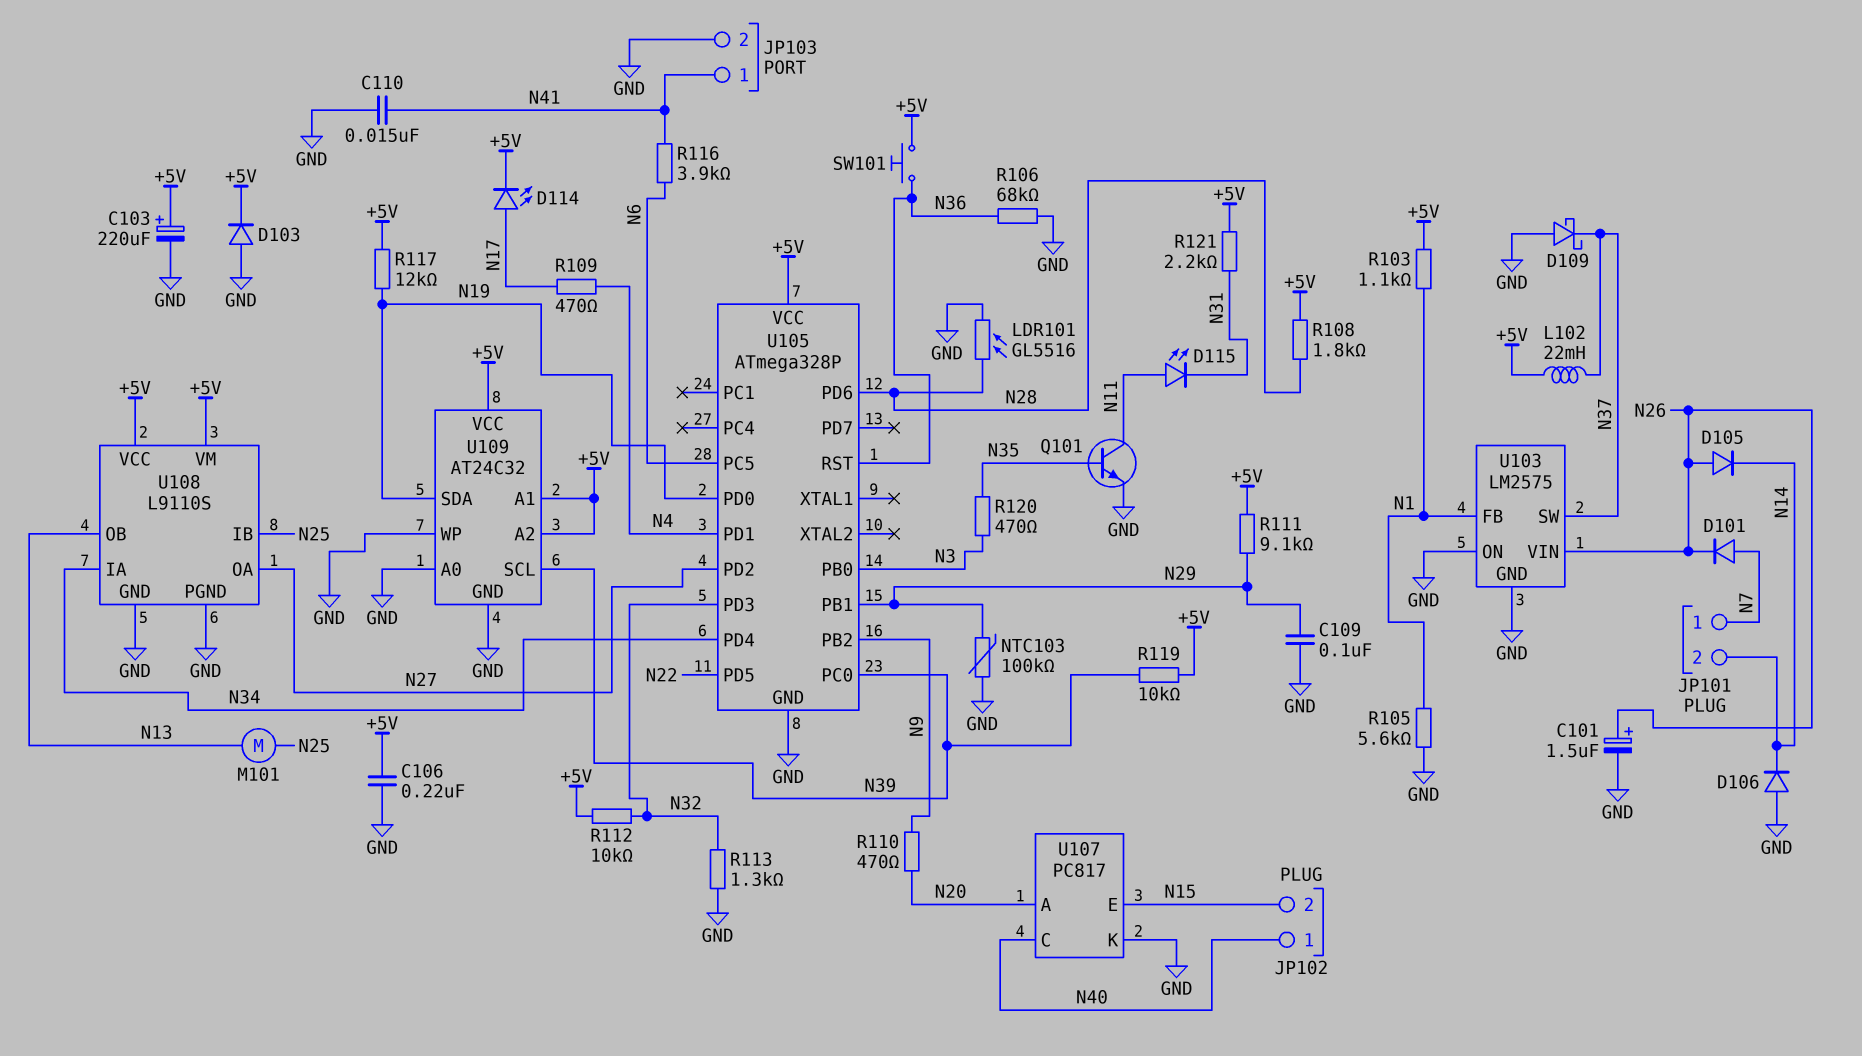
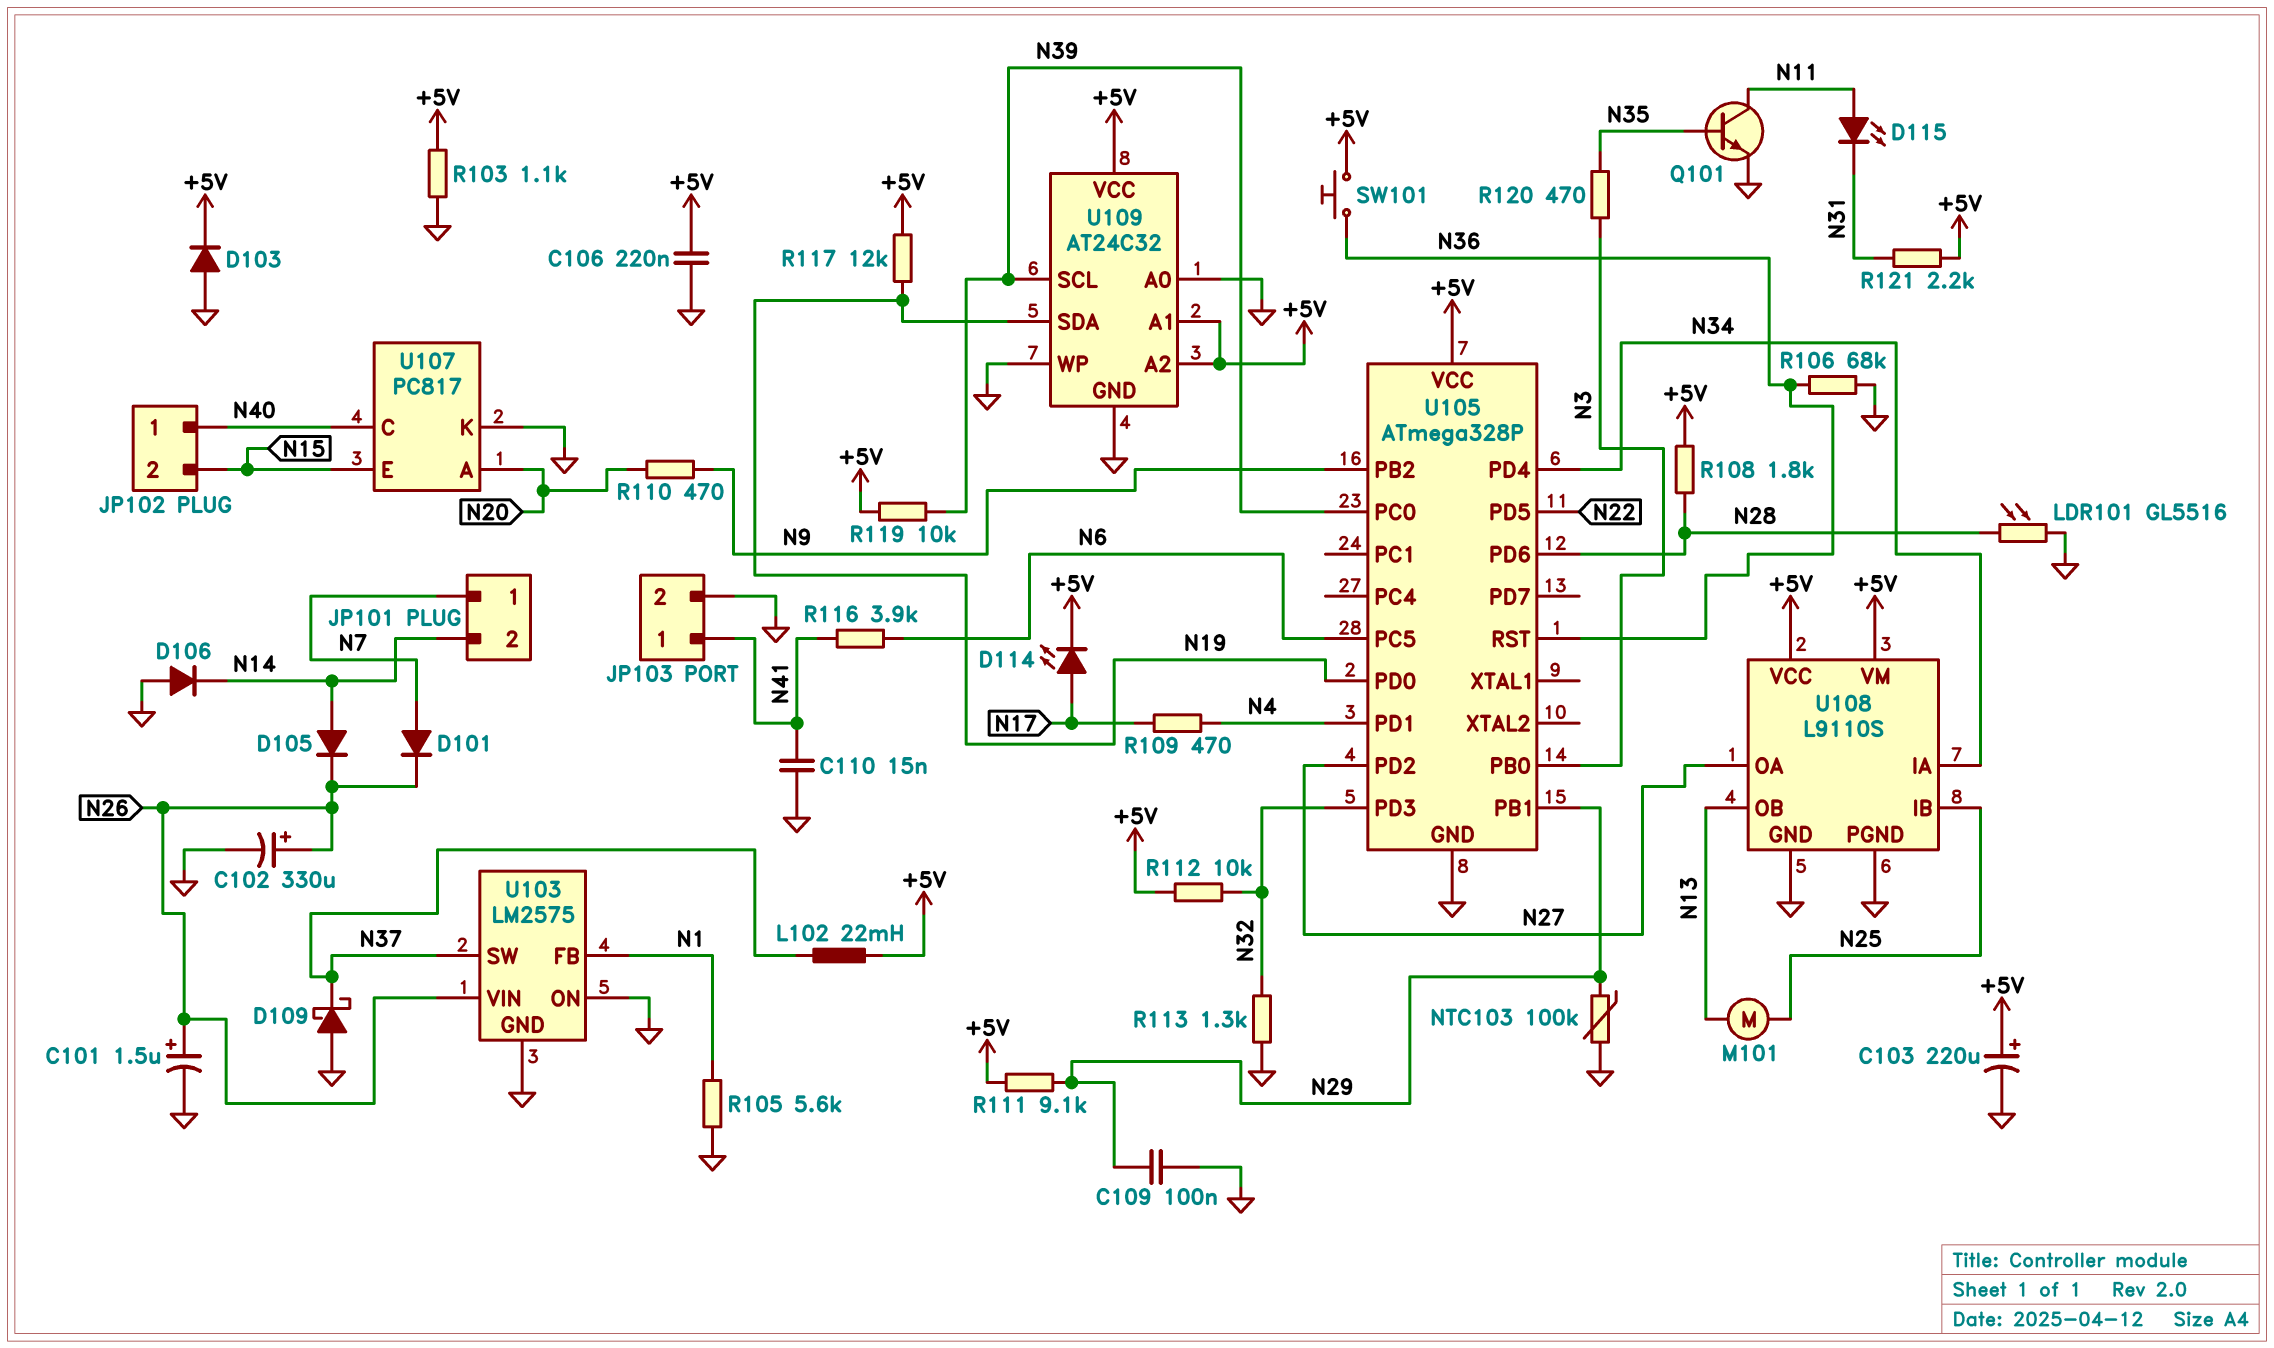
C102: none -> 330uF (plus N26, minus GND)
D105: diode (A N26, K N14) -> diode (A N14, K N26)
R103: 1.1k (+5V, N1) -> 1.1k (+5V, GND)

